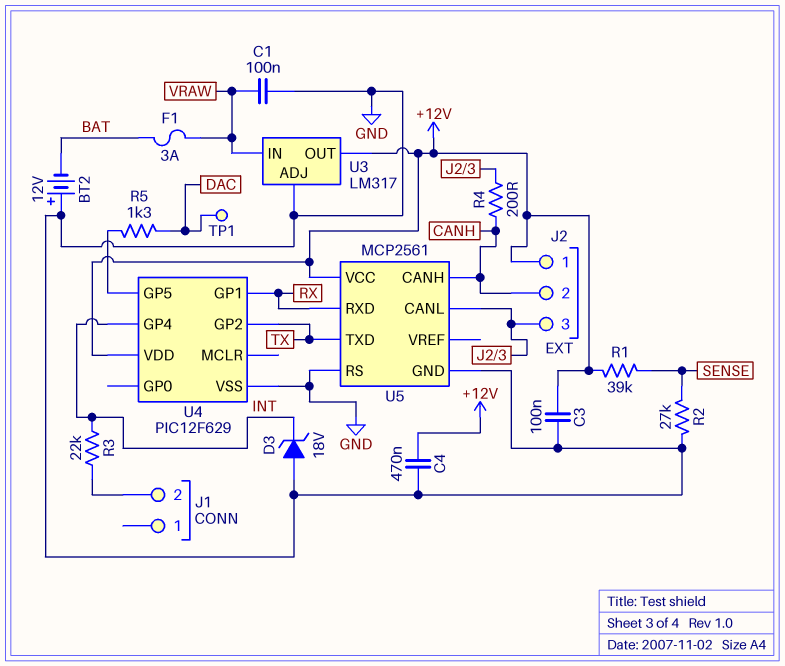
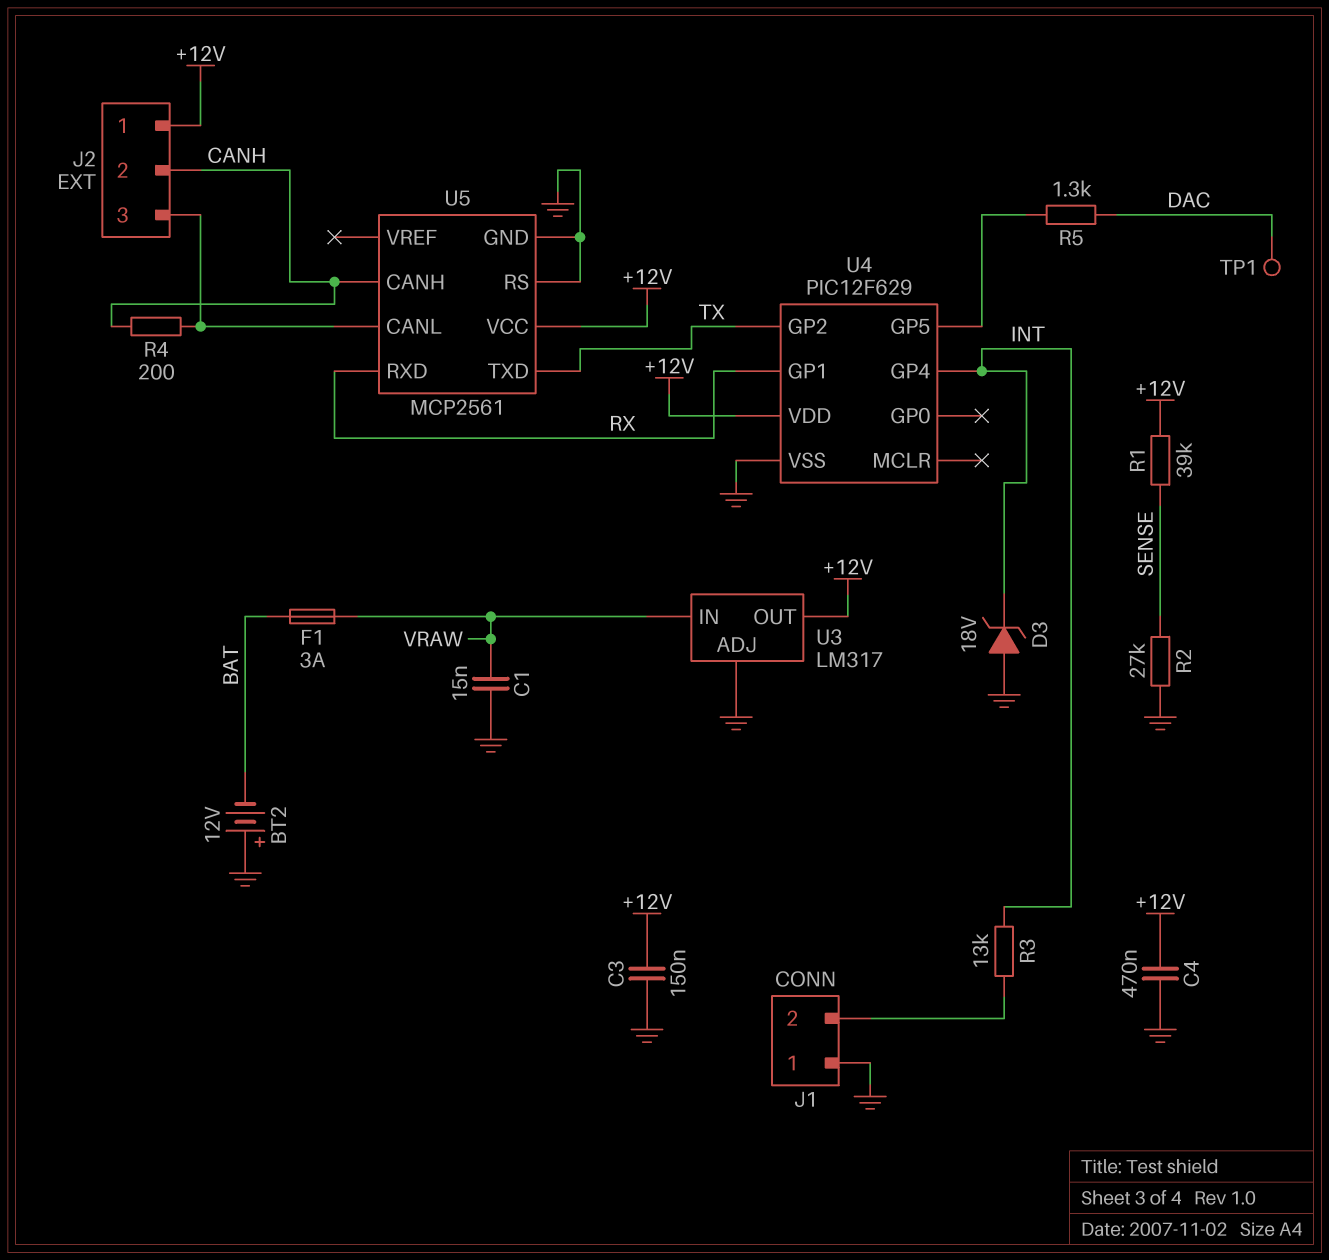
C1: 100nF (GND, VRAW) -> 15nF (GND, VRAW)
C3: 100nF (+12V, GND) -> 150nF (+12V, GND)
J1 pin 1: none -> GND
R3: 22k (INT, J1/2) -> 13k (INT, J1/2)

